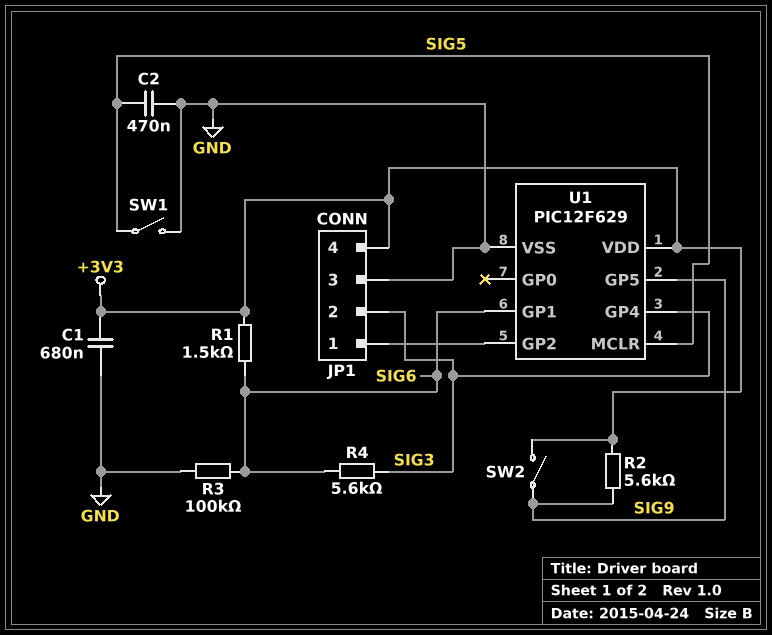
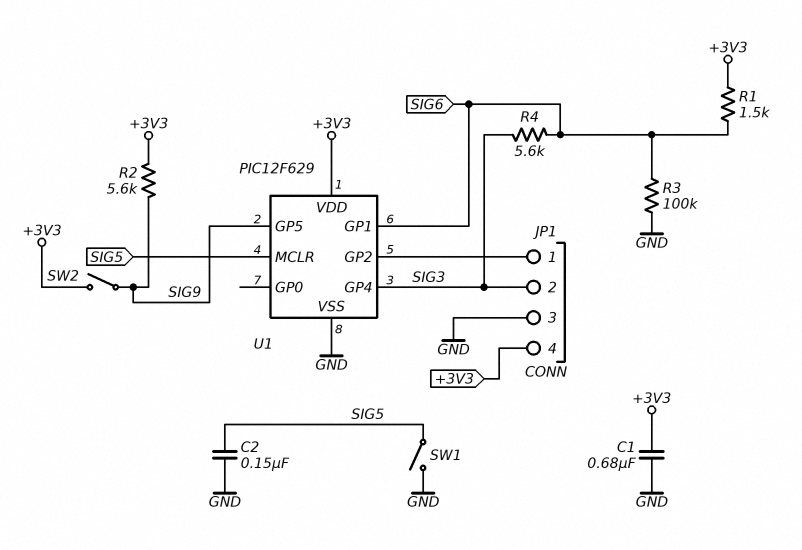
C2: 470nF (GND, SIG5) -> 150nF (GND, SIG5)

